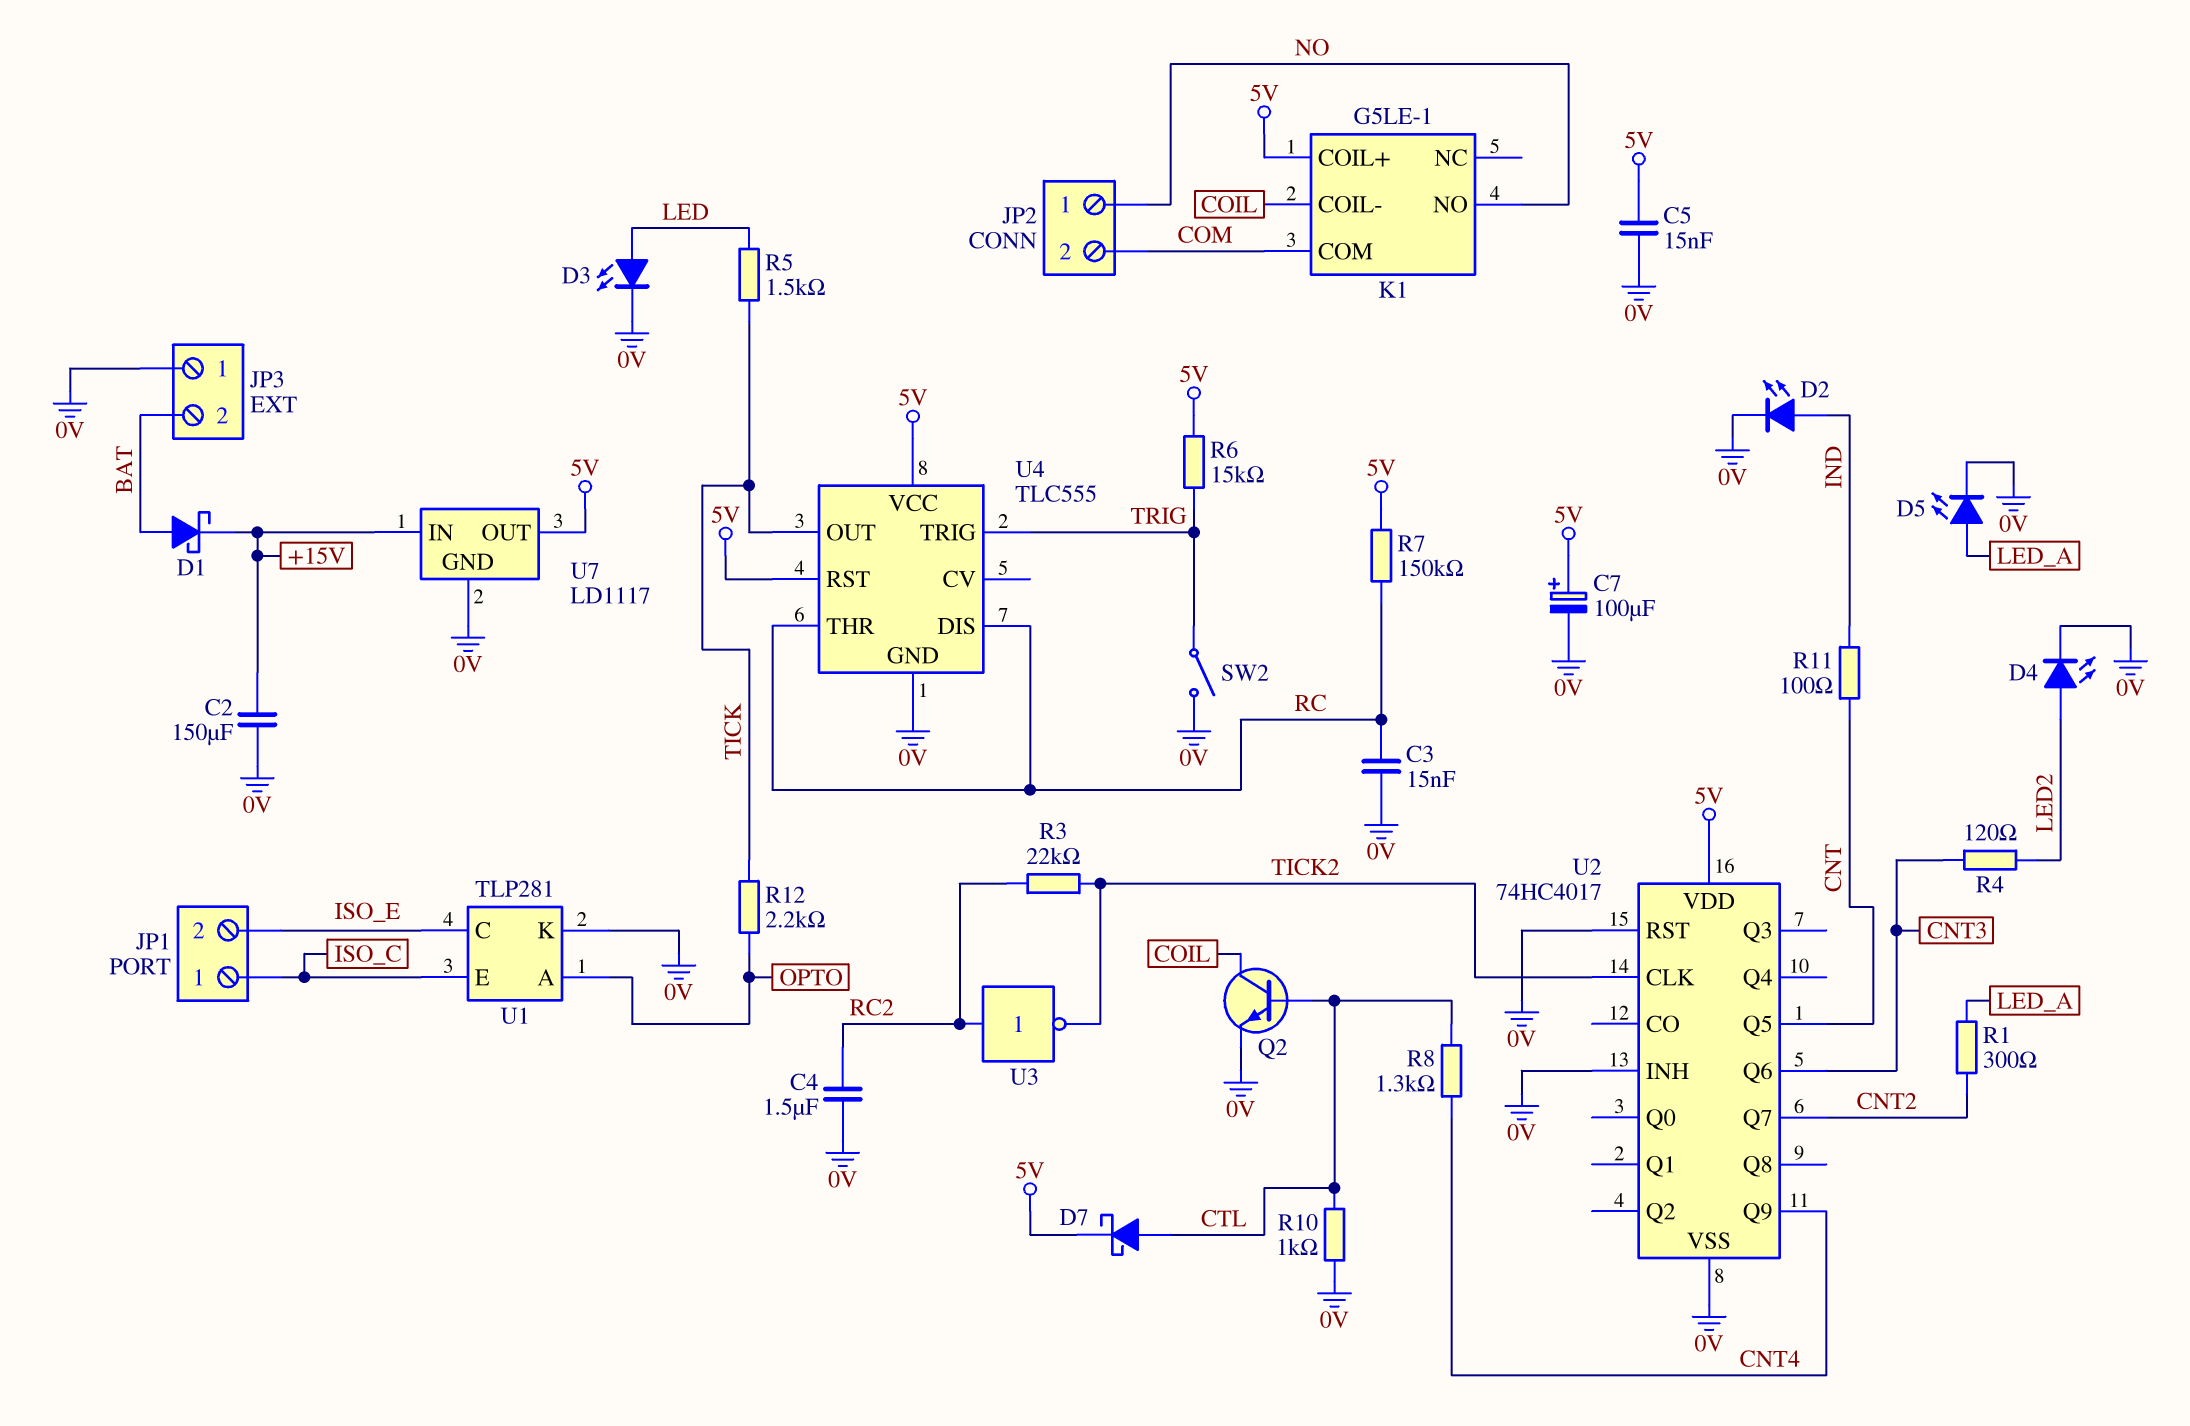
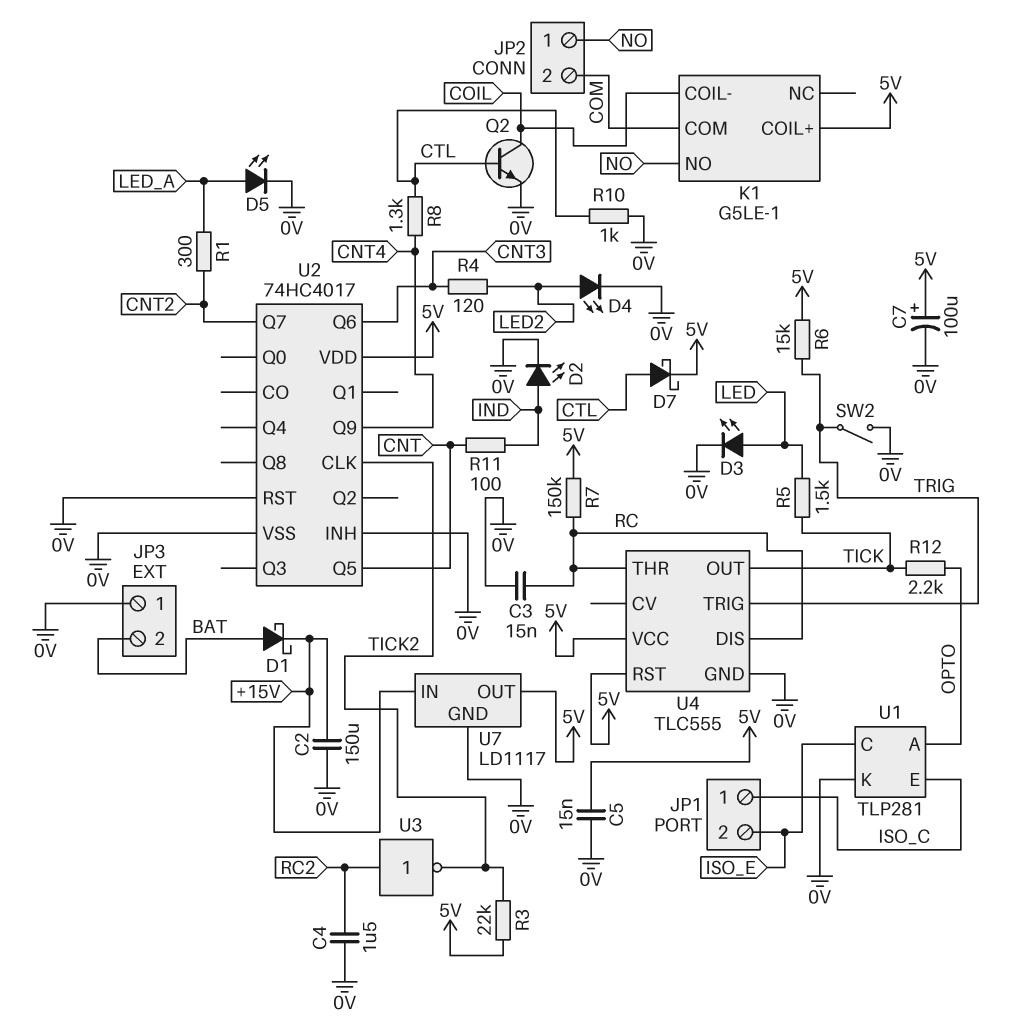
R3: 22k (RC2, TICK2) -> 22k (5V, TICK2)

